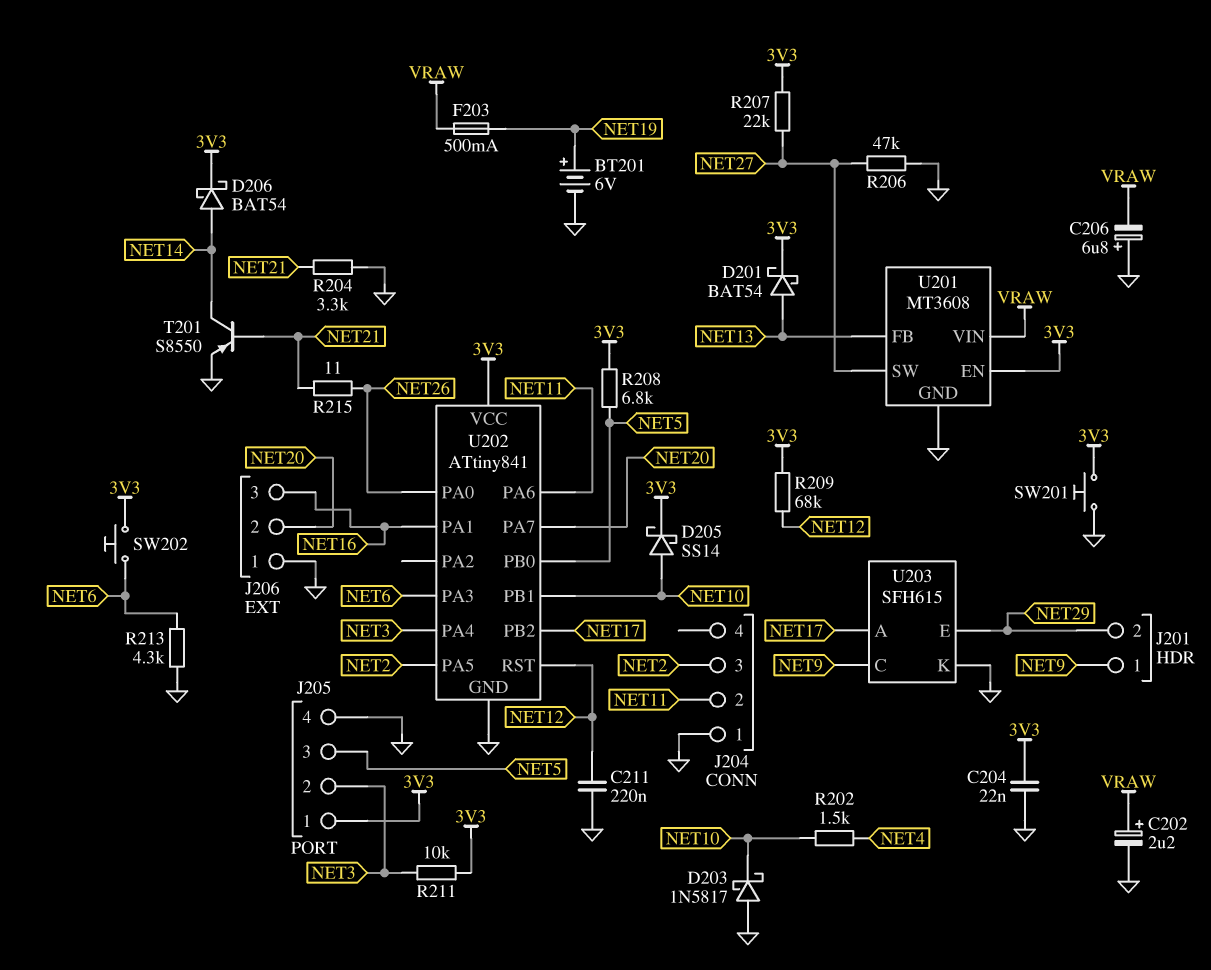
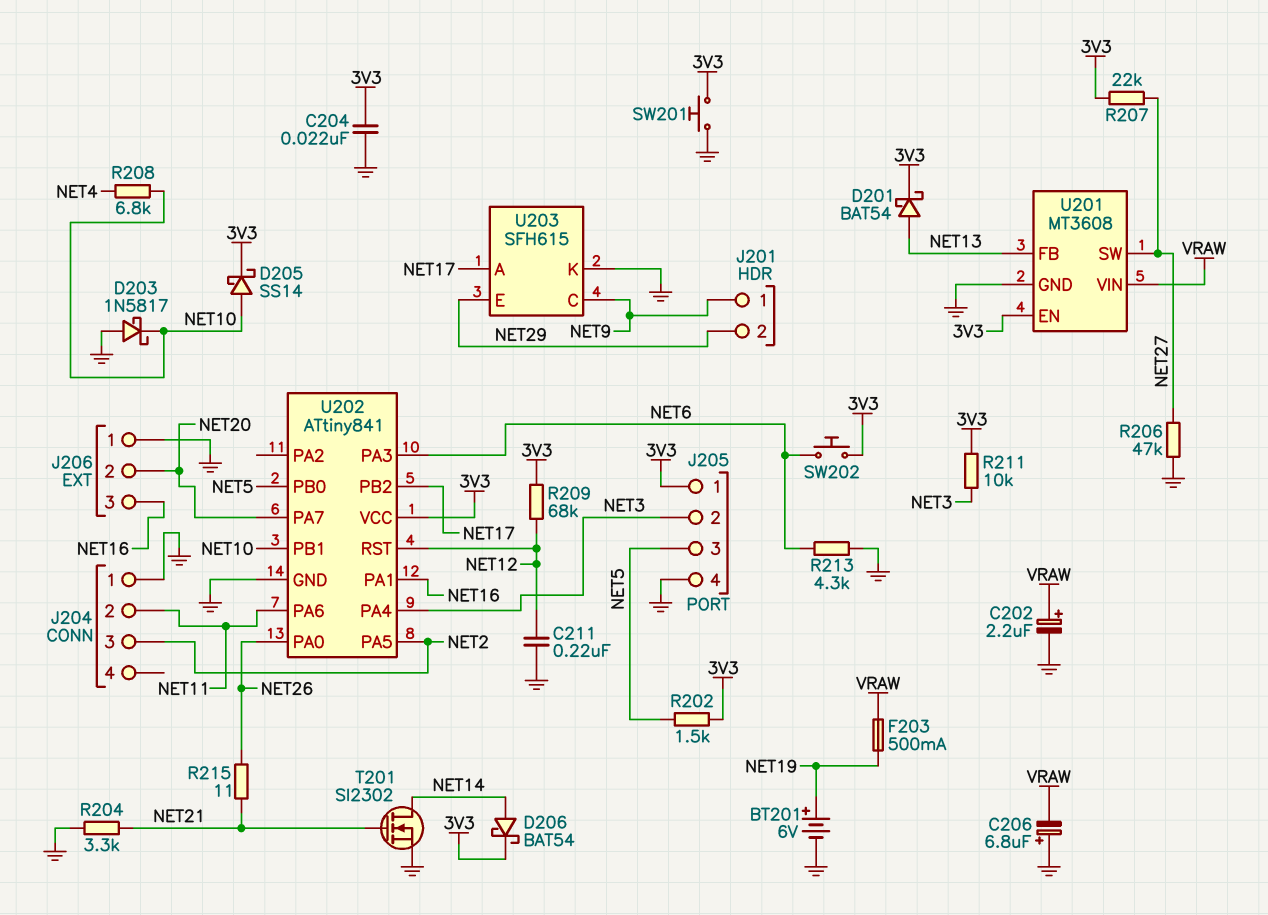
R202: 1.5k (NET4, NET10) -> 1.5k (3V3, NET5)
R208: 6.8k (3V3, NET5) -> 6.8k (NET4, NET10)
T201: PNP S8550 (B NET21, C NET14, E GND) -> NMOS SI2302 (G NET21, D NET14, S GND)

